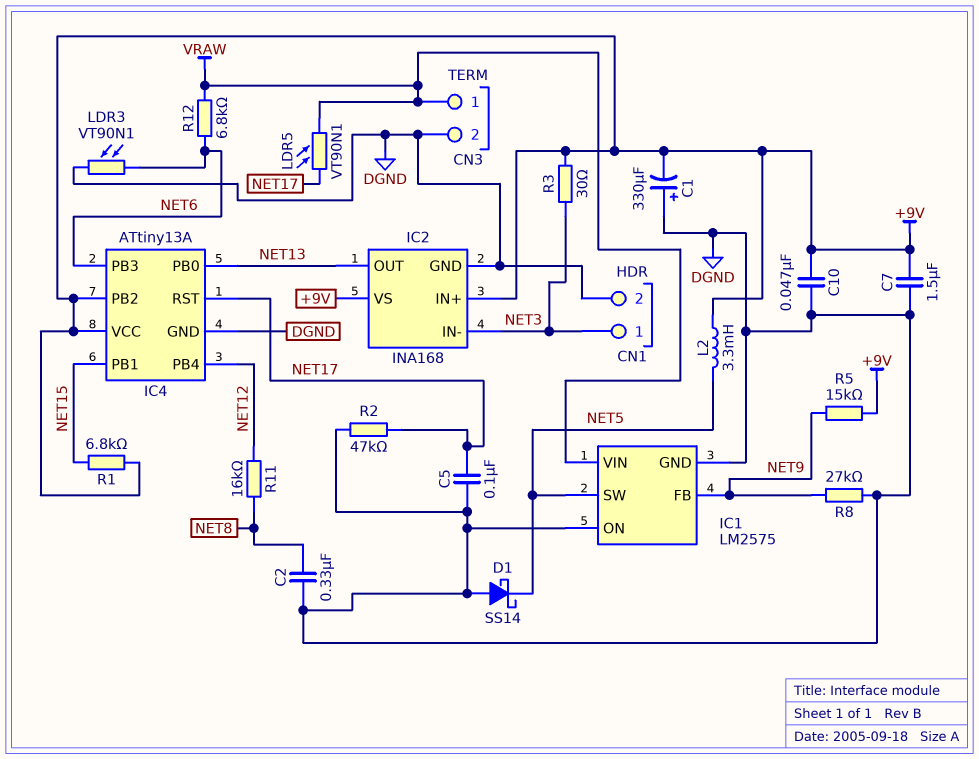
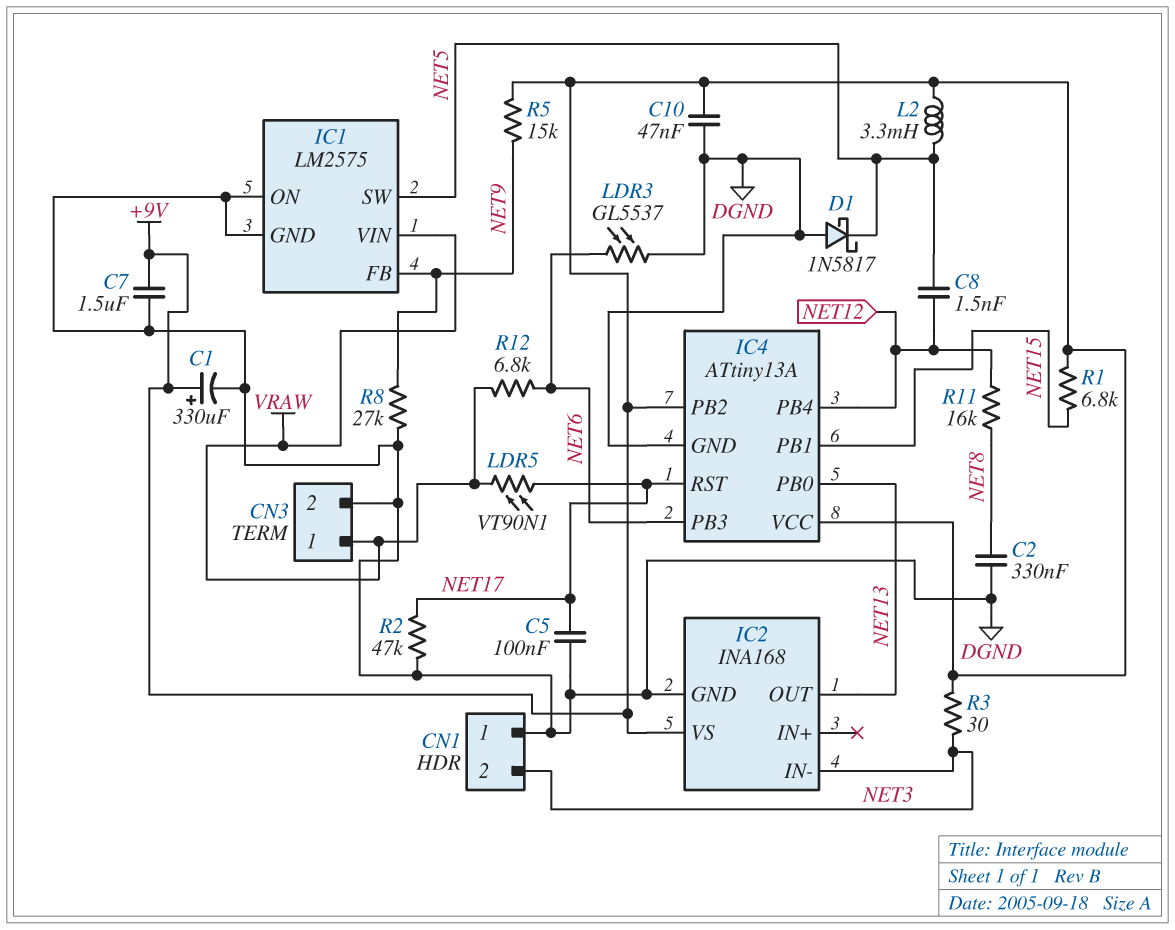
C1: 330uF (plus DGND, minus +9V) -> 330uF (plus +9V, minus DGND)
C8: none -> 1.5nF (NET5, NET12)
CN1 pin 1: NET3 -> DGND
CN1 pin 2: DGND -> NET3
D1: schottky SS14 (A DGND, K NET5) -> schottky 1N5817 (A DGND, K NET5)
IC2 pin IN+: +9V -> none
LDR3: VT90N1 (DGND, NET6) -> GL5537 (DGND, NET6)

